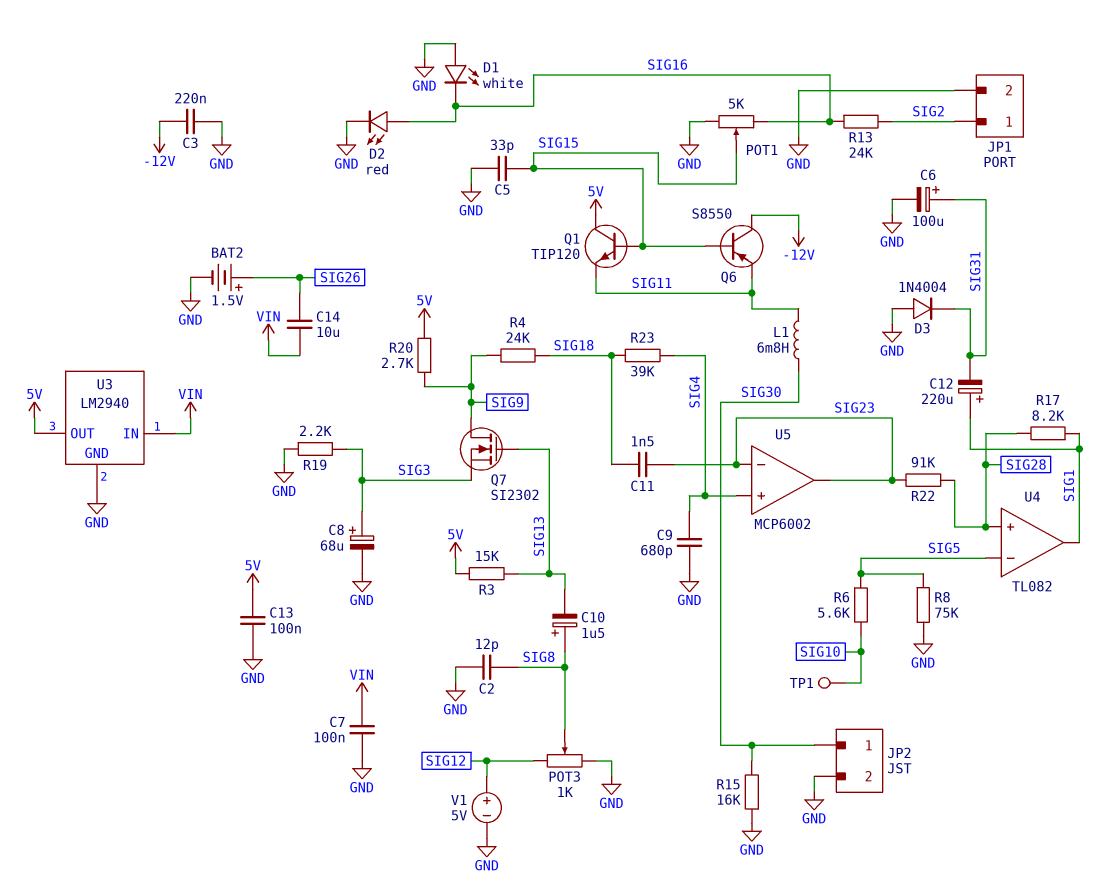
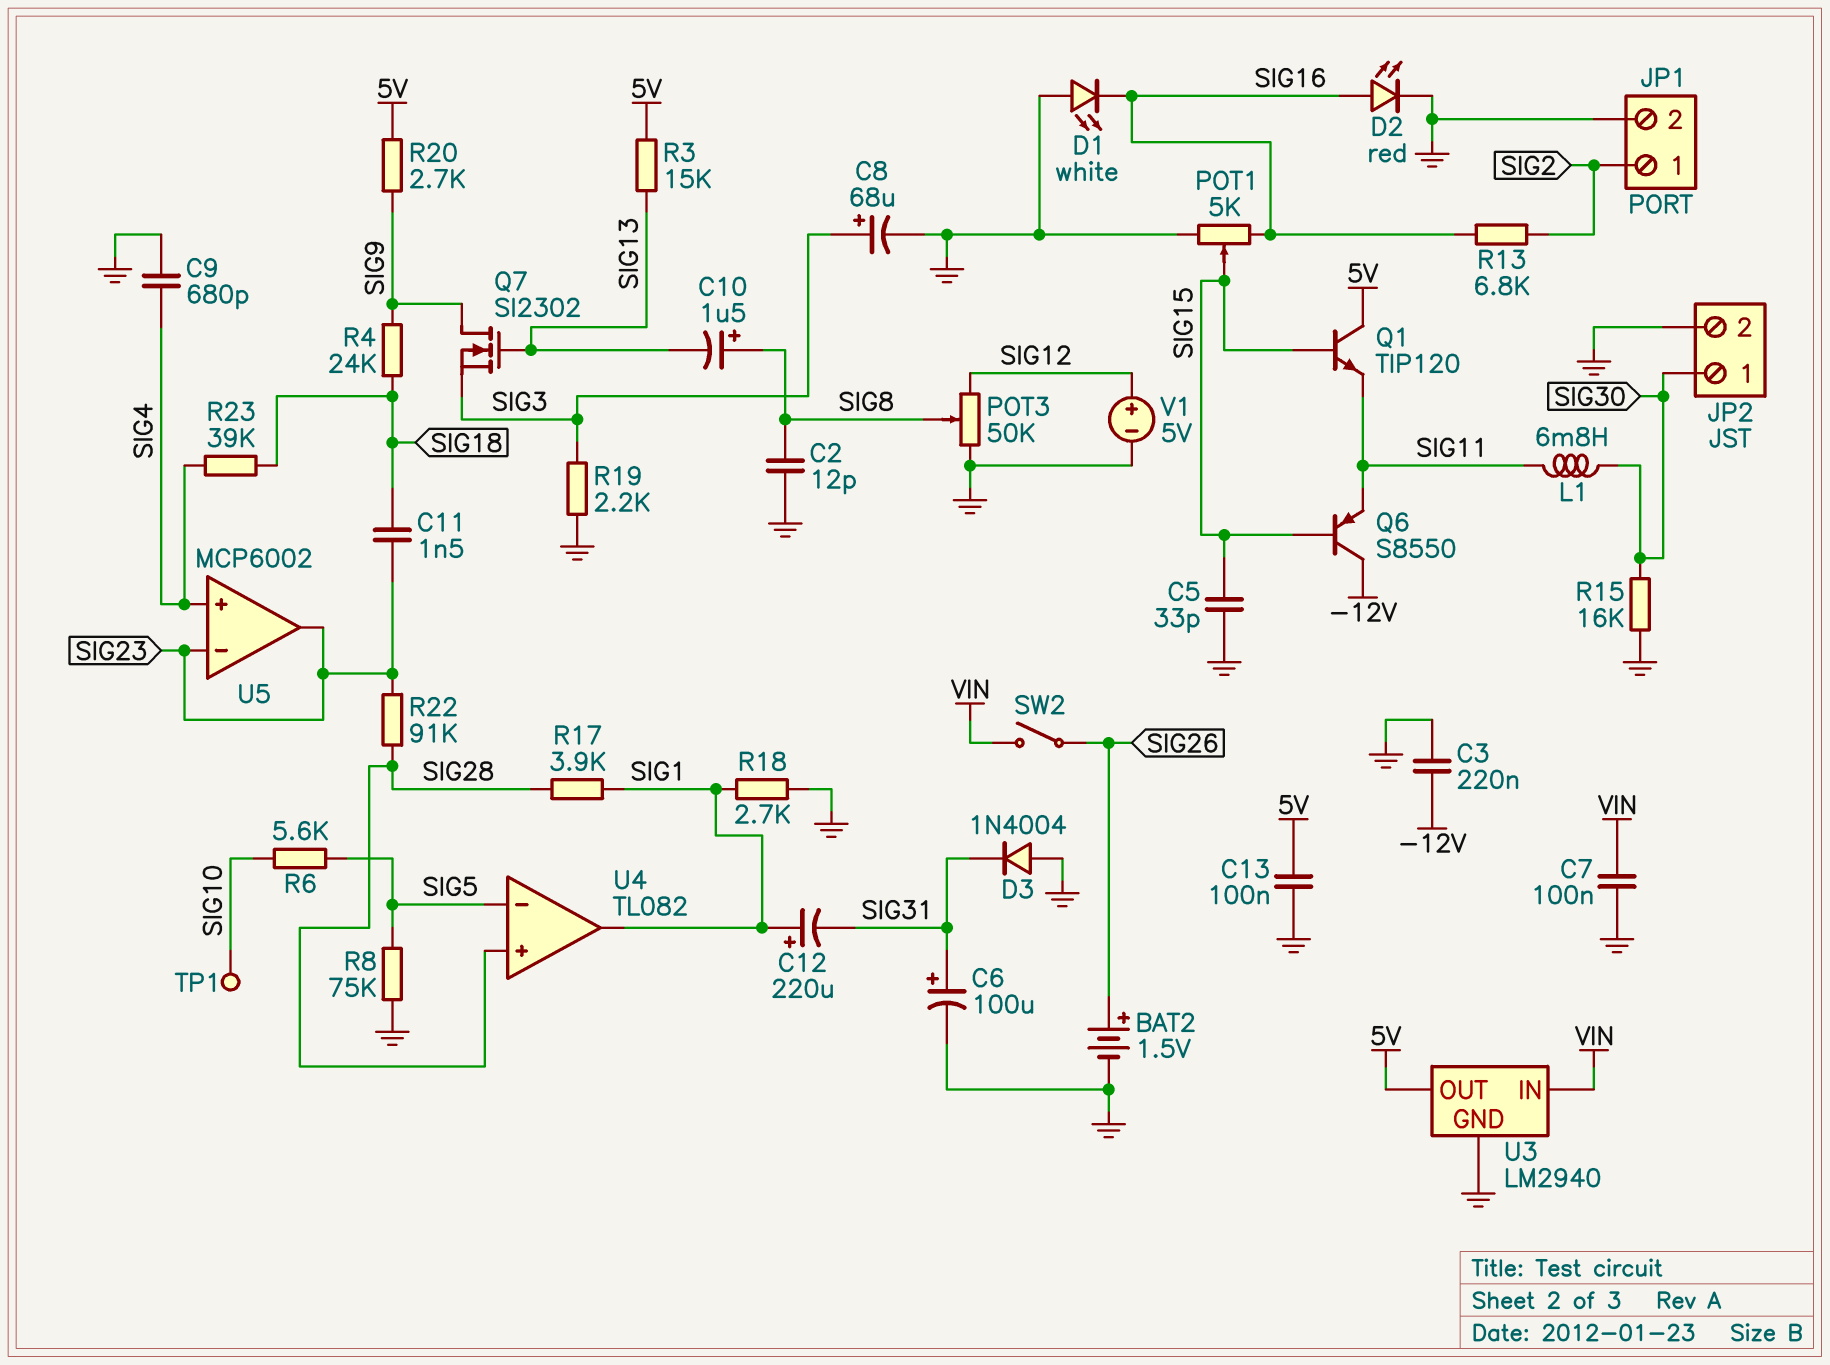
C14: 10uF (SIG26, VIN) -> none
POT3: 1k (GND, SIG12, wiper SIG8) -> 50k (GND, SIG12, wiper SIG8)
R13: 24k (SIG2, SIG16) -> 6.8k (SIG2, SIG16)
R17: 8.2k (SIG1, SIG28) -> 3.9k (SIG1, SIG28)
R18: none -> 2.7k (GND, SIG1)
SW2: none -> switch (SIG26, VIN)

